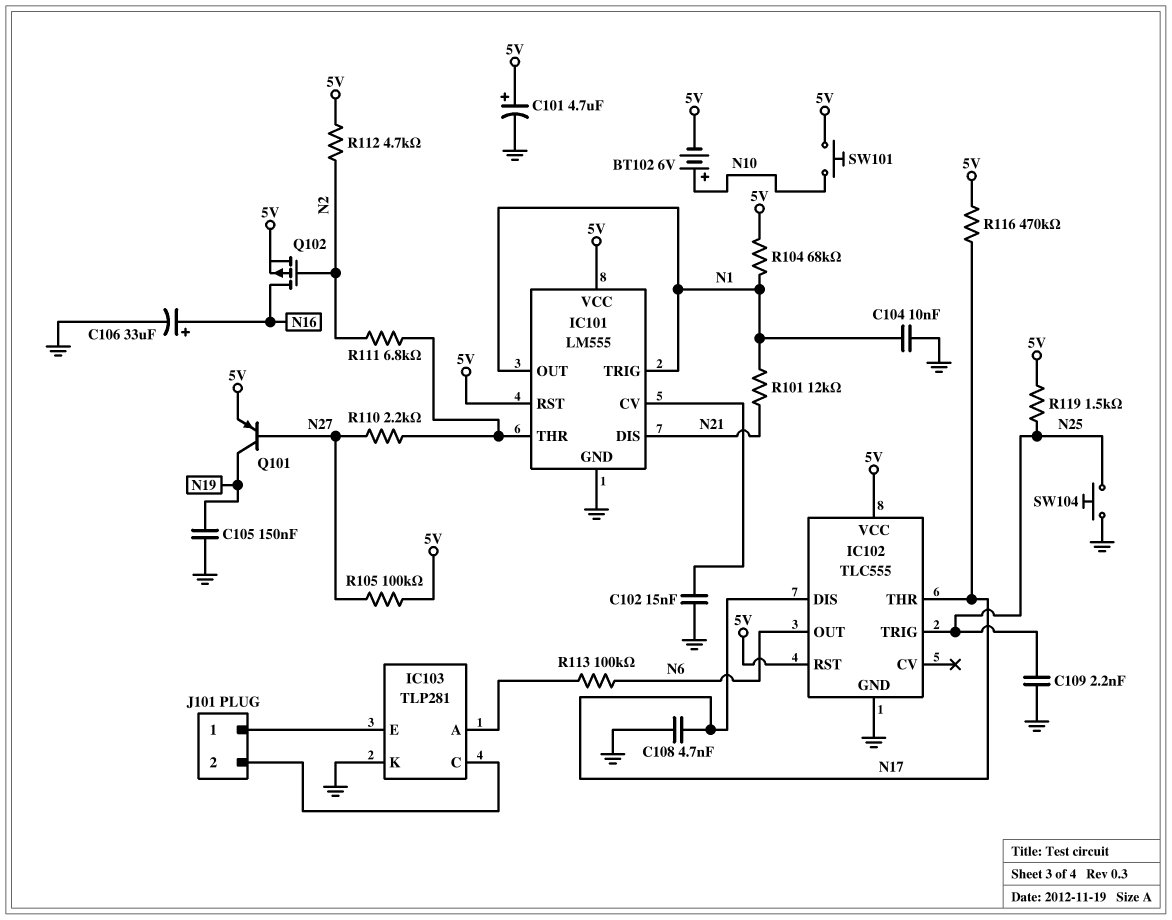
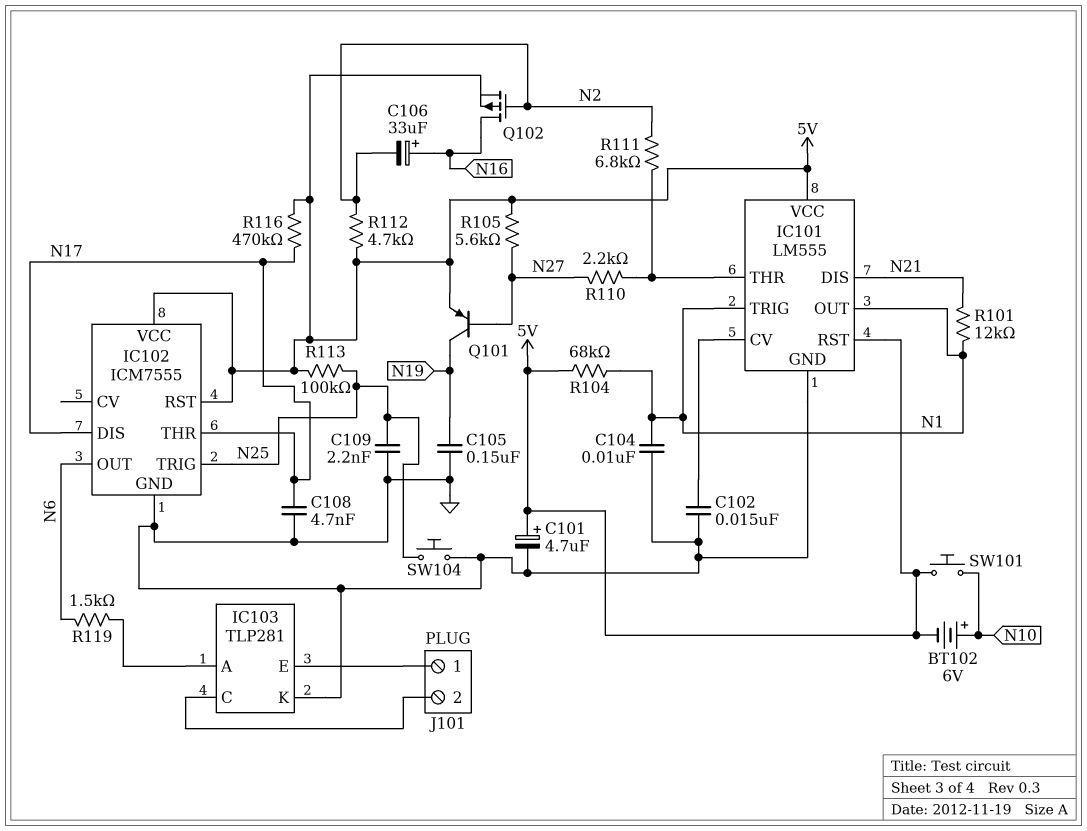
C106: 33uF (plus N16, minus GND) -> 33uF (plus N16, minus N2)
IC102: TLC555 -> ICM7555
R105: 100k (5V, N27) -> 5.6k (5V, N27)
R113: 100k (IC103/A, N6) -> 100k (5V, N25)
R119: 1.5k (5V, N25) -> 1.5k (IC103/A, N6)

